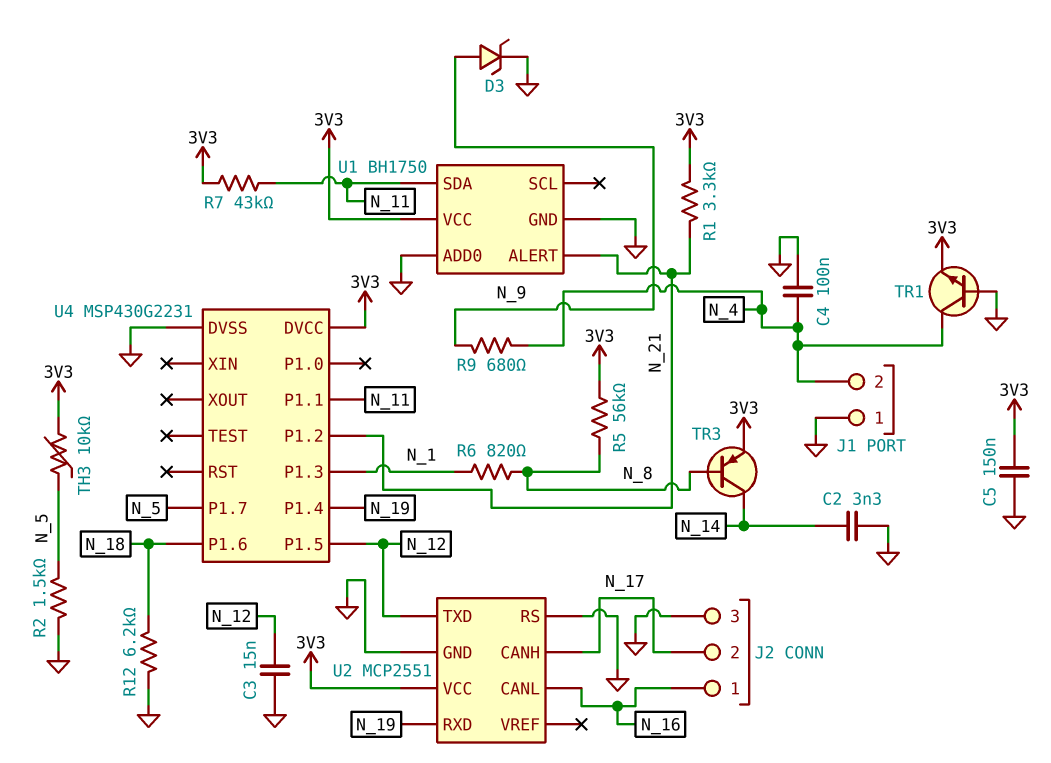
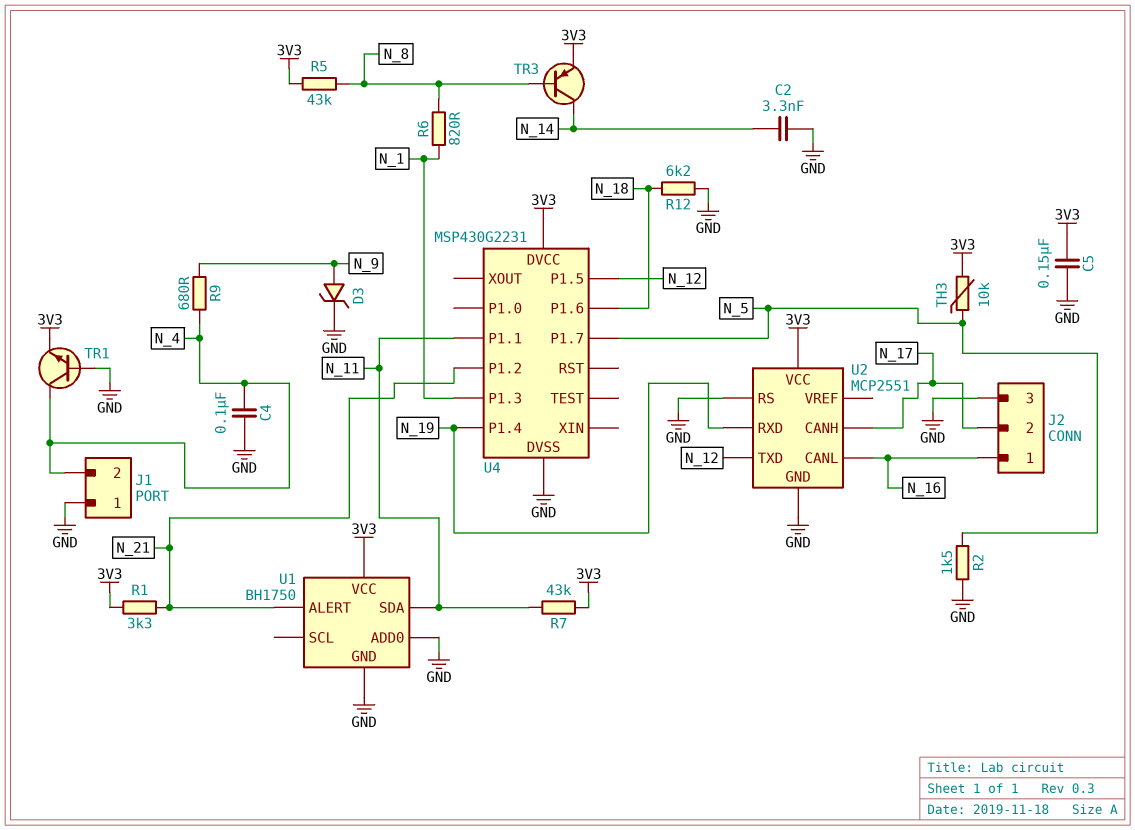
C3: 15nF (GND, N_12) -> none
R5: 56k (3V3, N_8) -> 43k (3V3, N_8)

